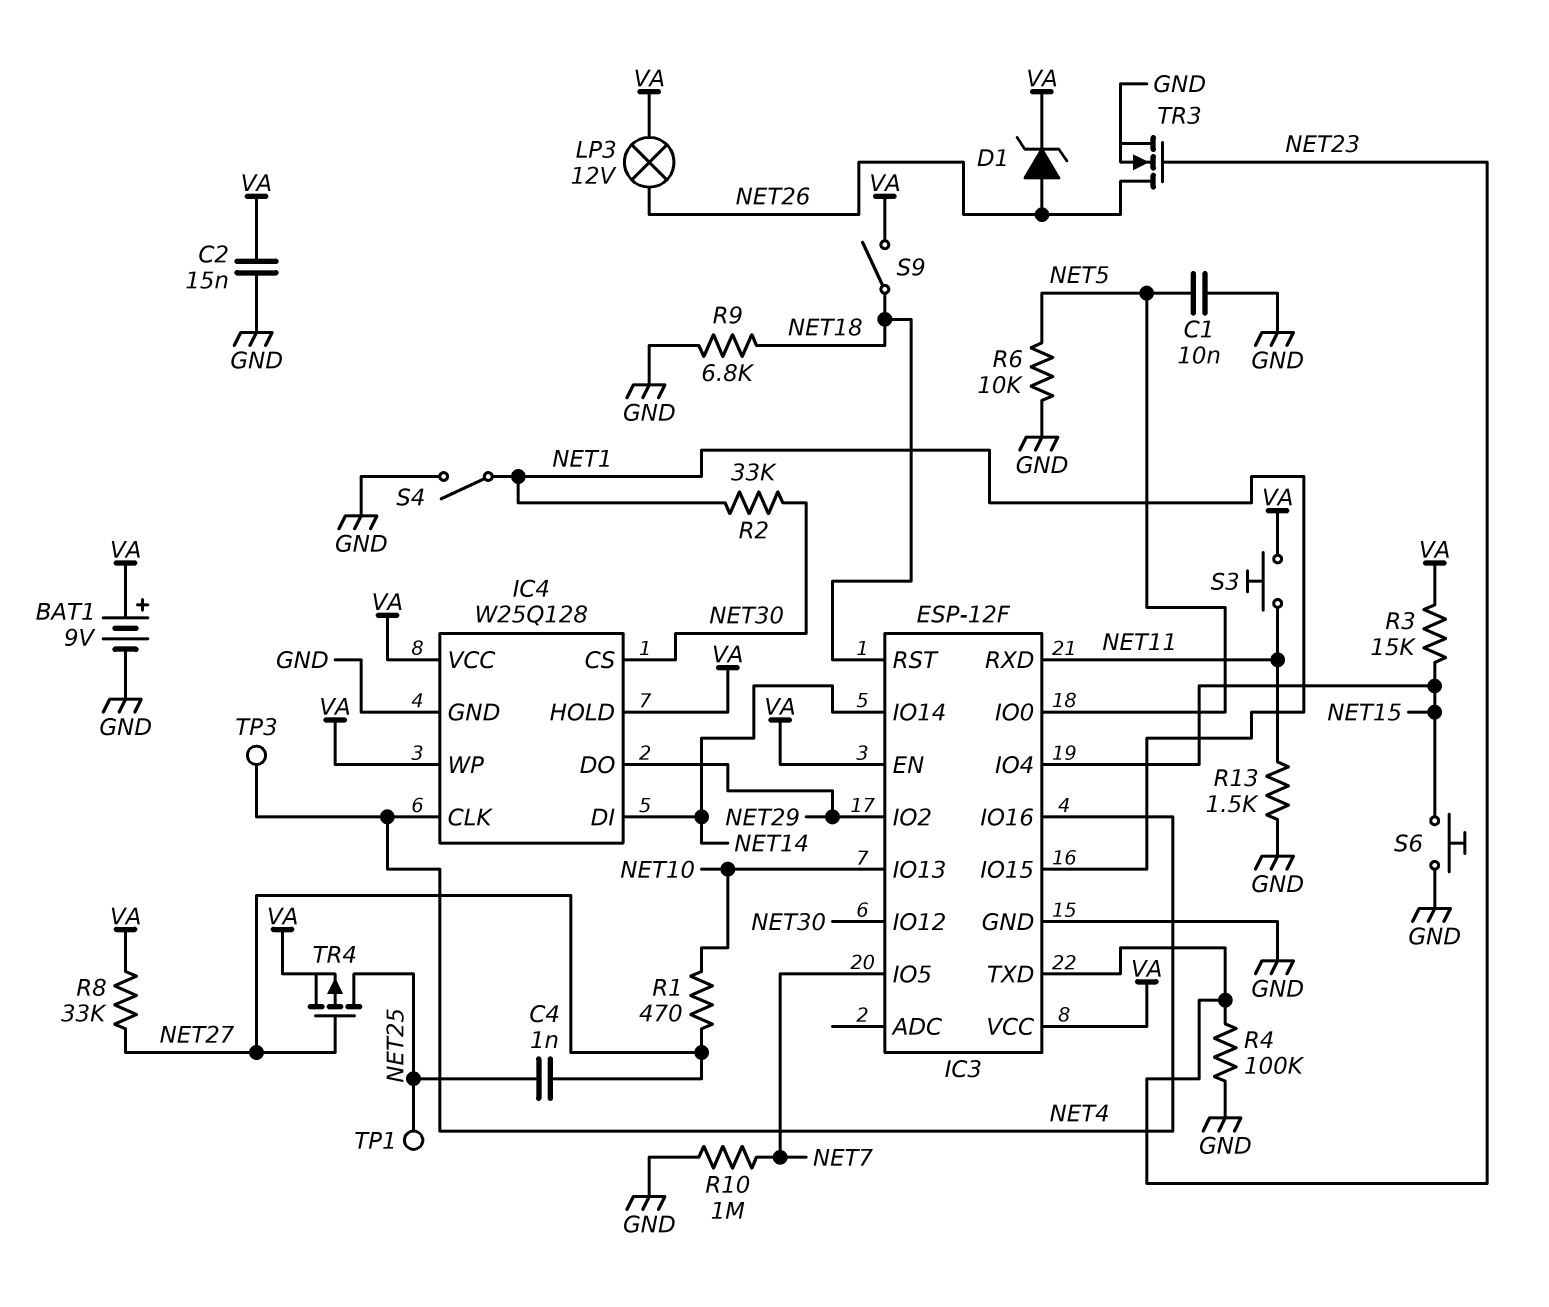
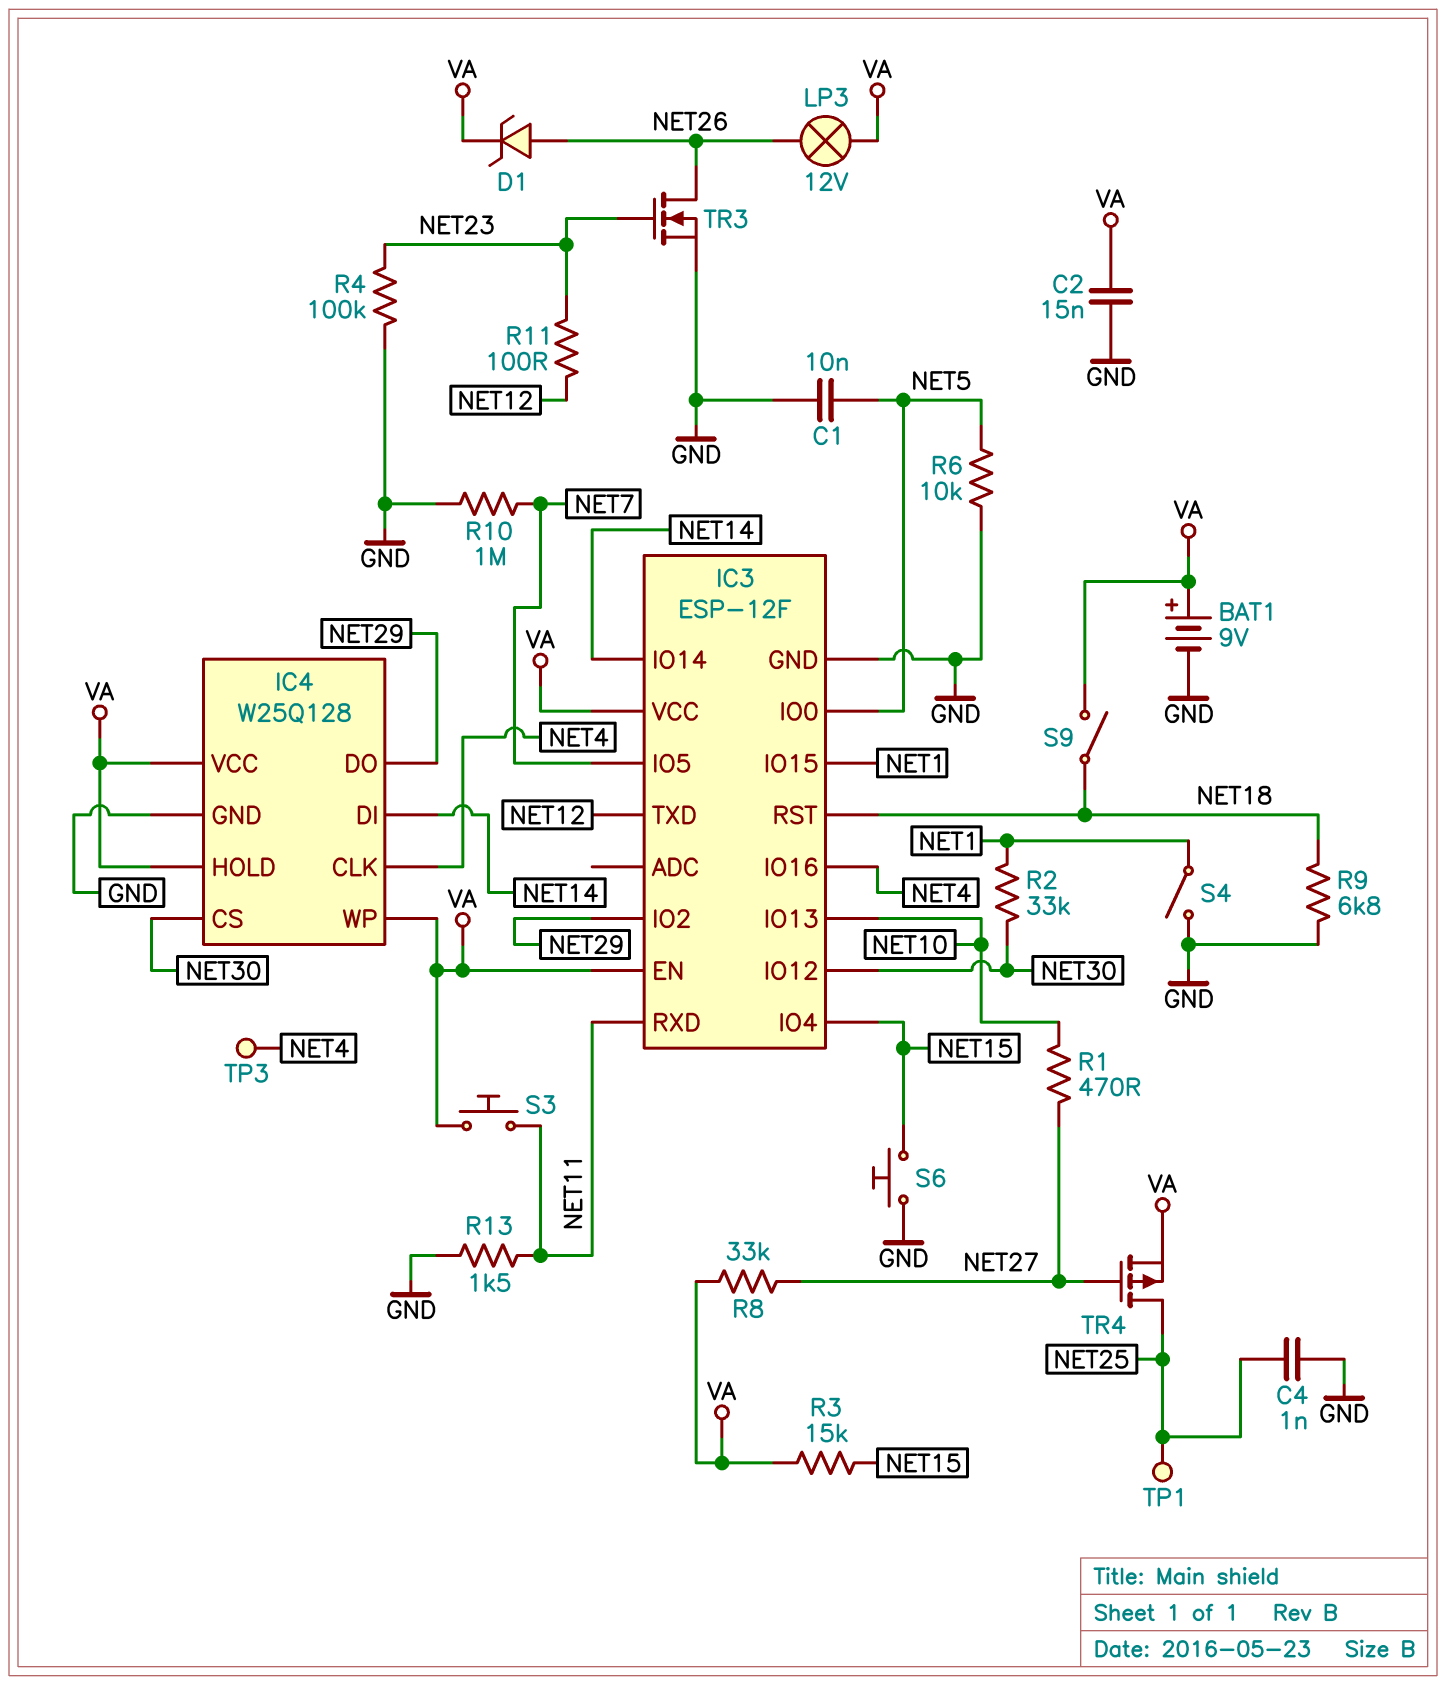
C4: 1nF (NET25, NET27) -> 1nF (GND, NET25)
IC3 pin TXD: NET23 -> NET12
R11: none -> 100 (NET12, NET23)

